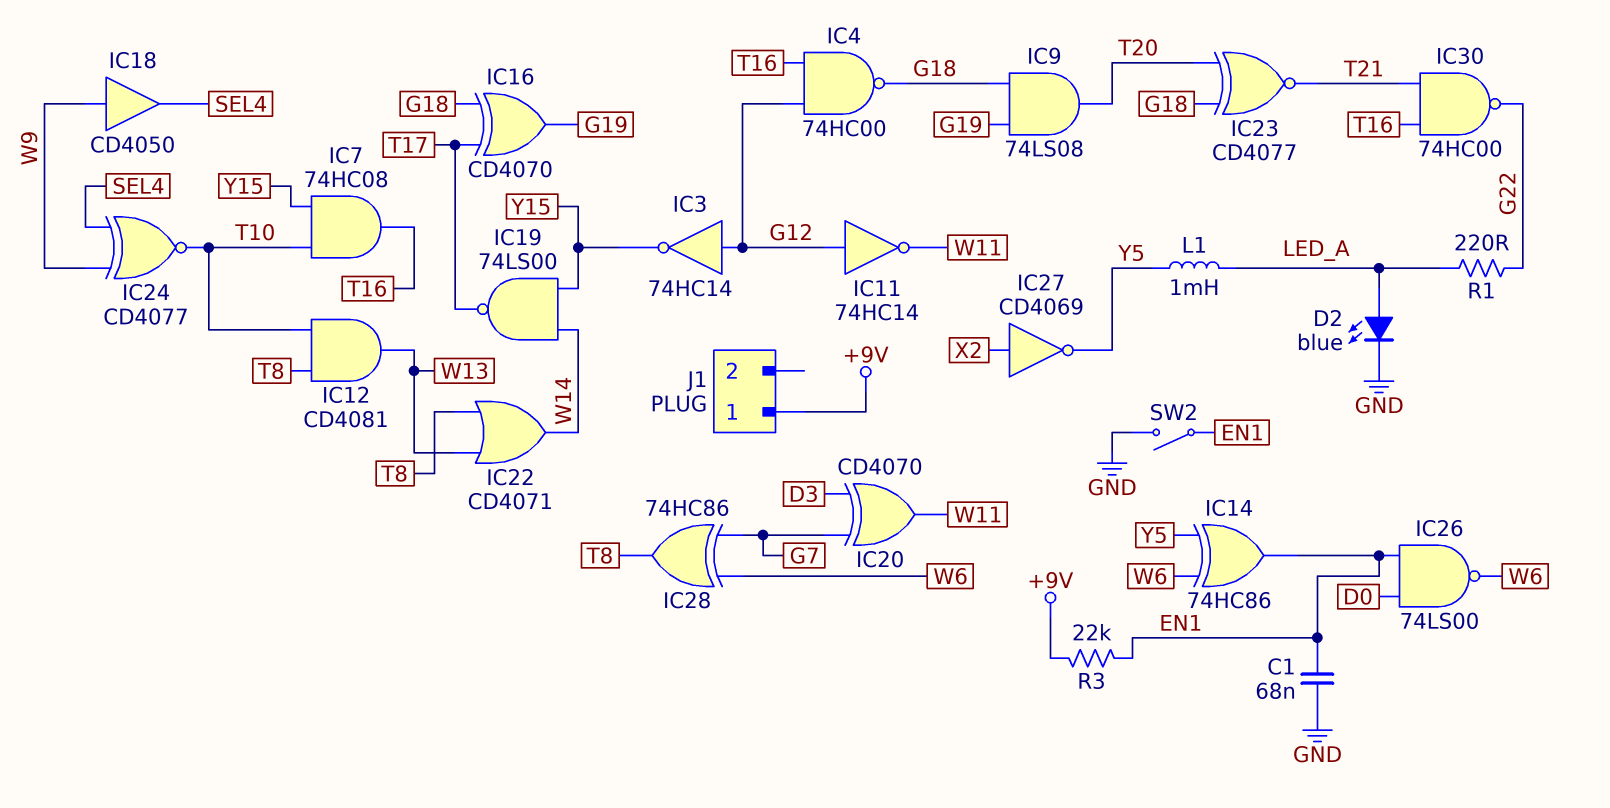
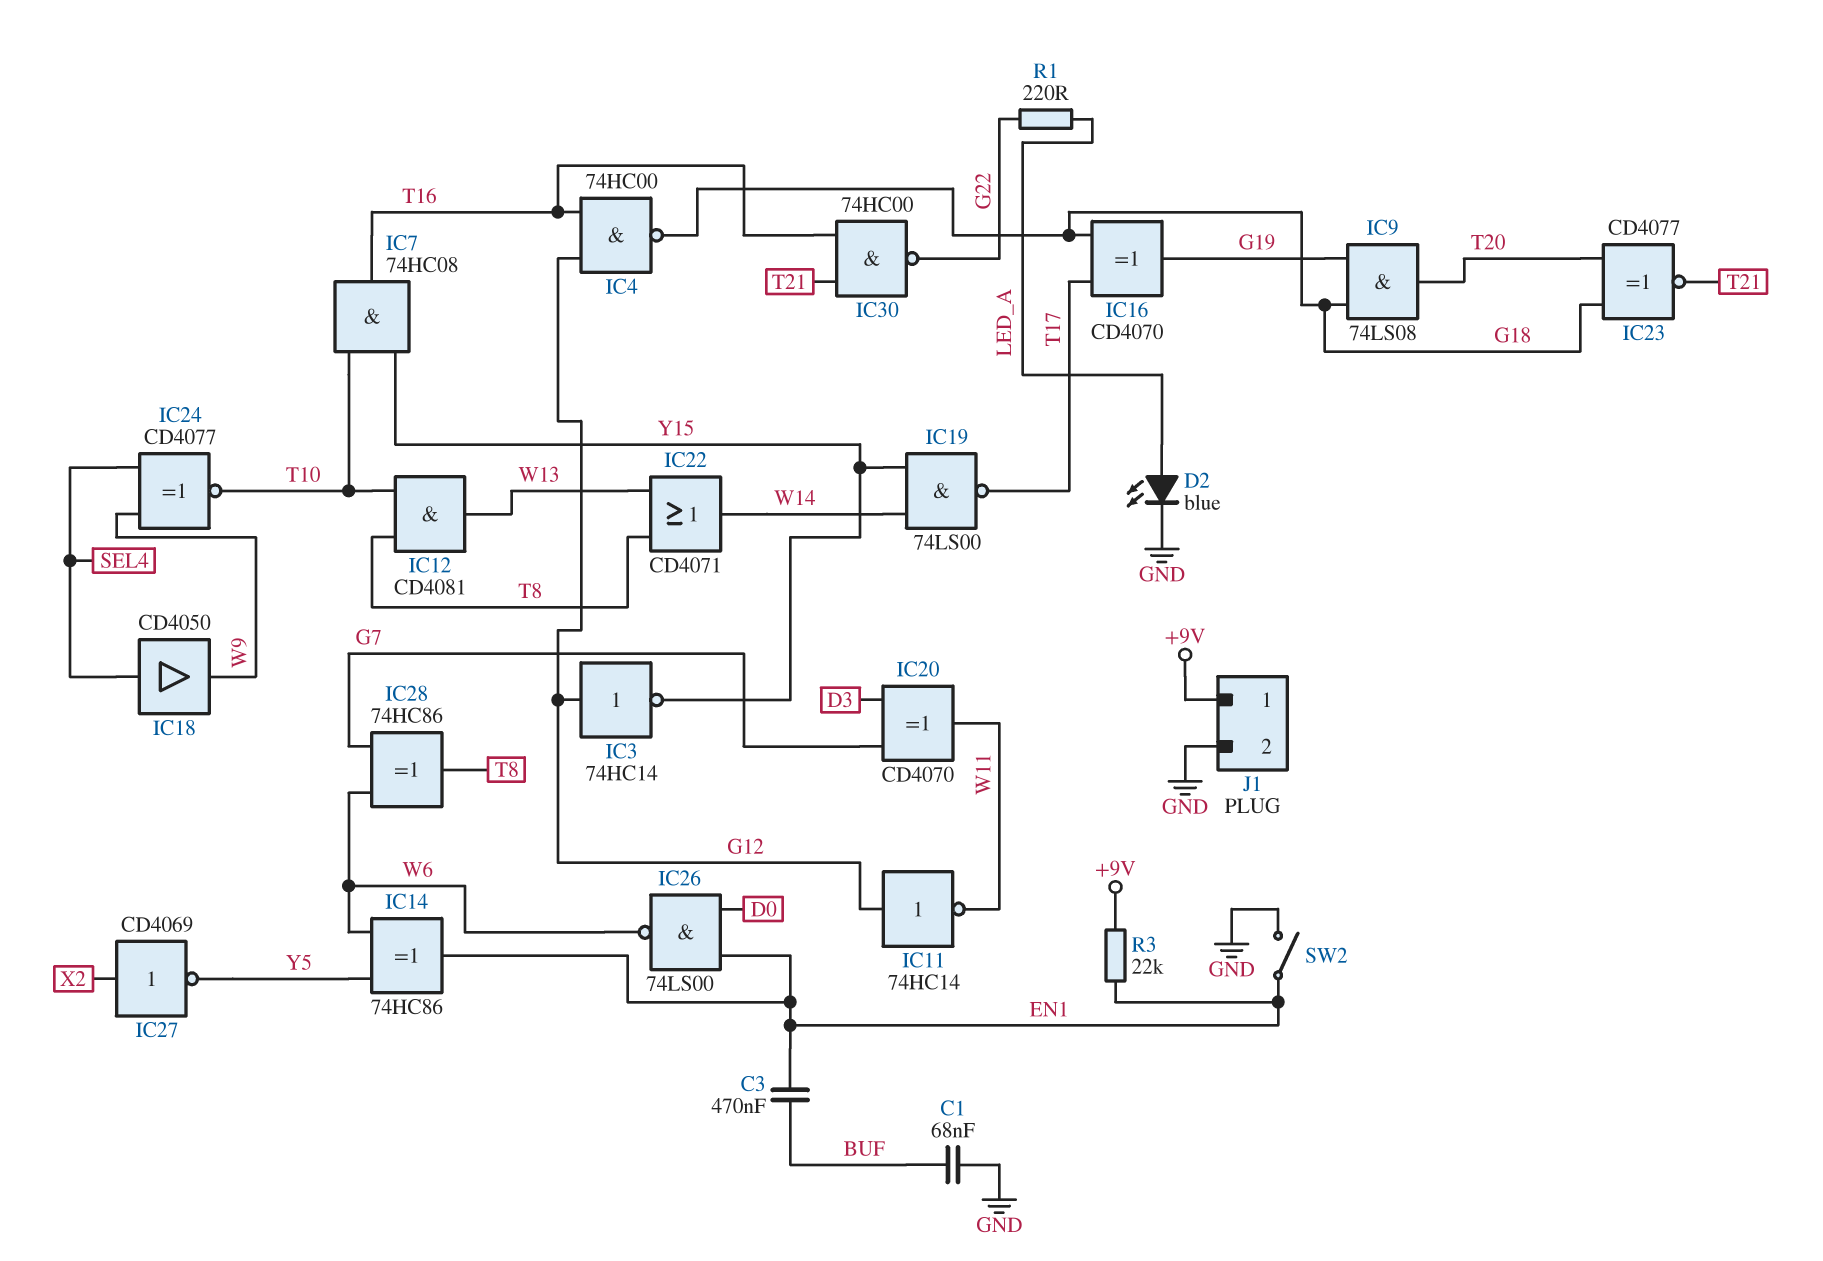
C1: 68nF (EN1, GND) -> 68nF (BUF, GND)
C3: none -> 470nF (BUF, EN1)
IC18: buffer CD4050 (in W9, out SEL4) -> buffer CD4050 (in SEL4, out W9)
J1 pin 2: none -> GND
L1: 1mH (LED_A, Y5) -> none

